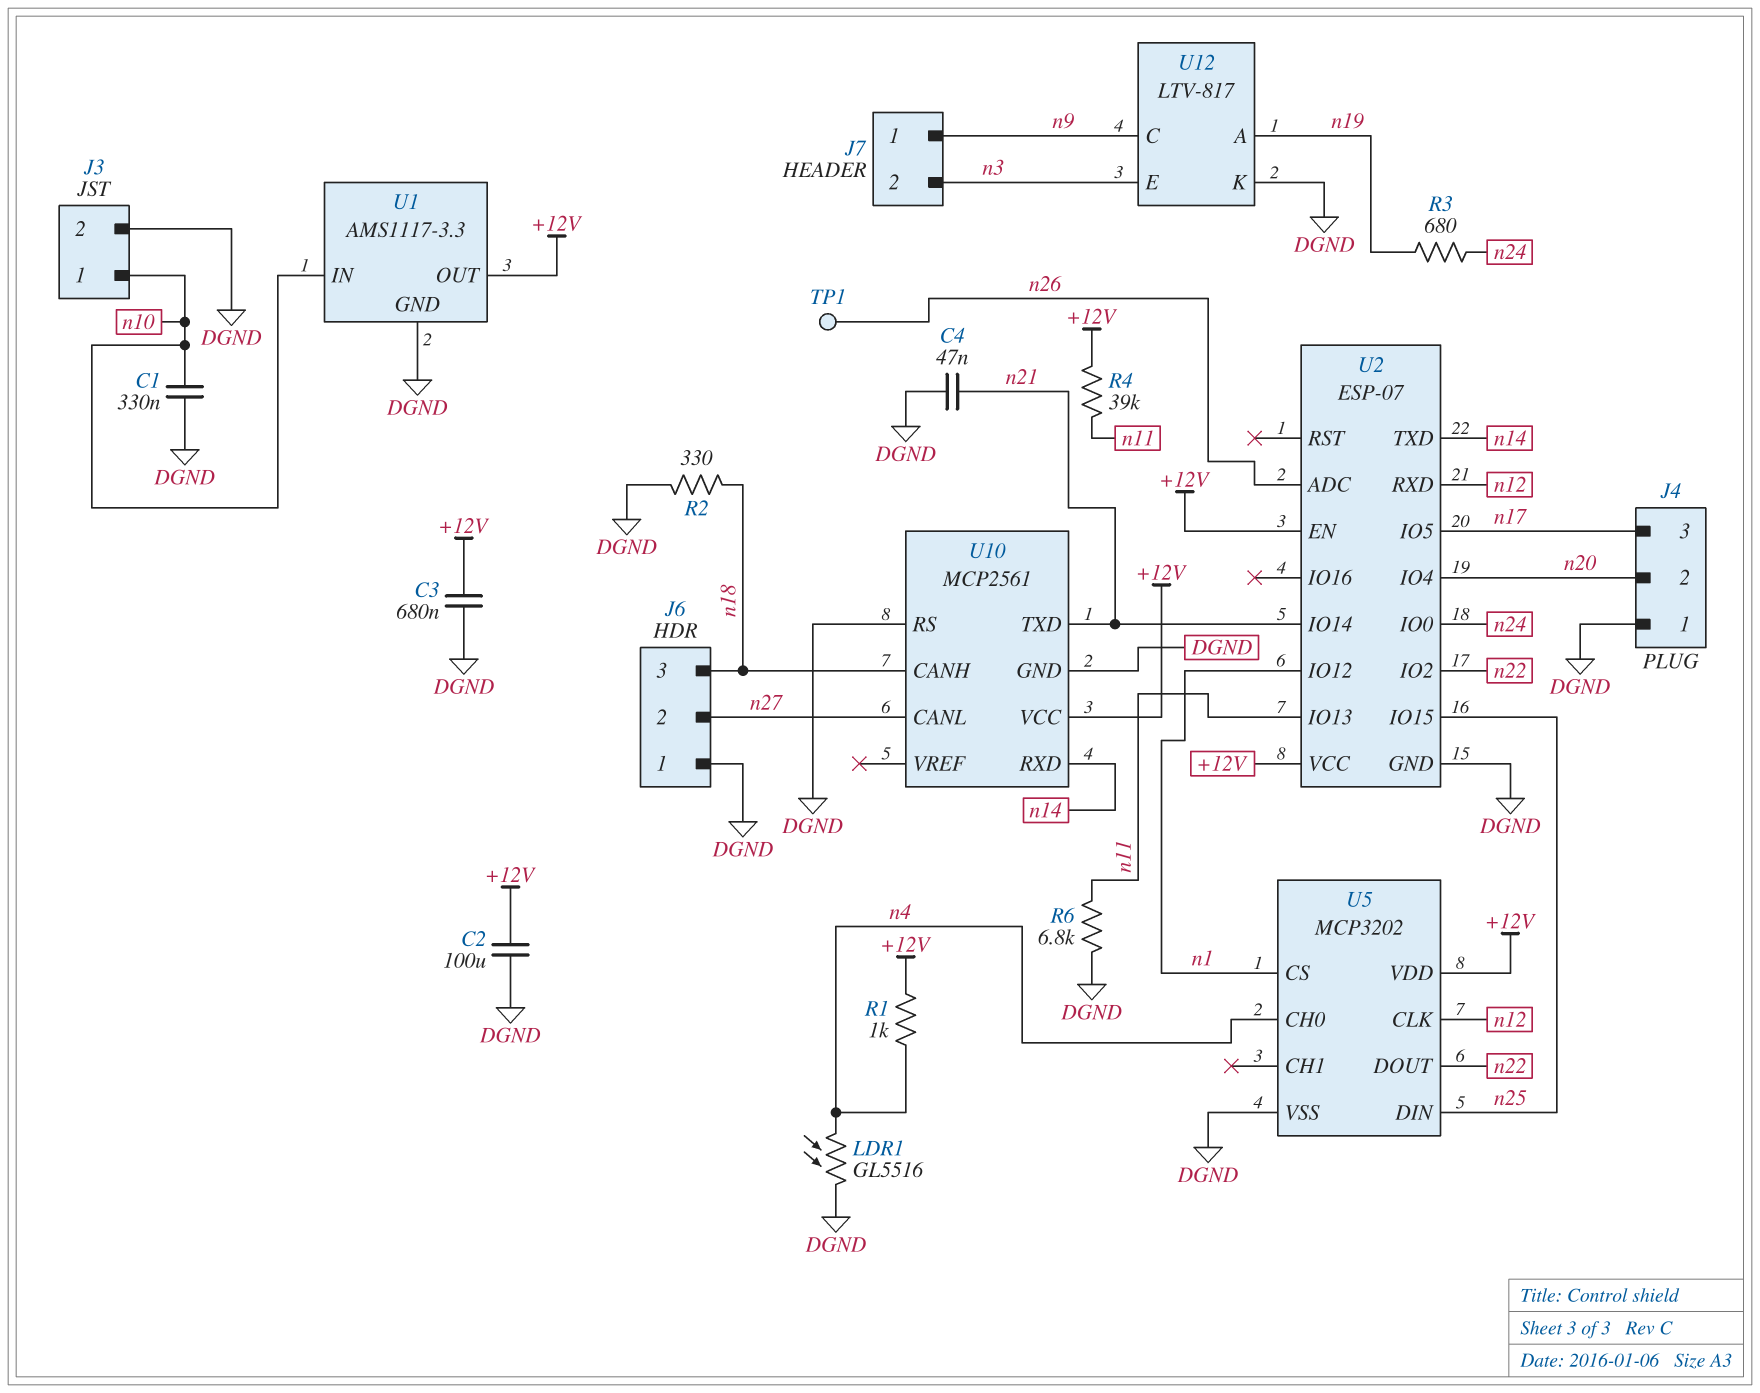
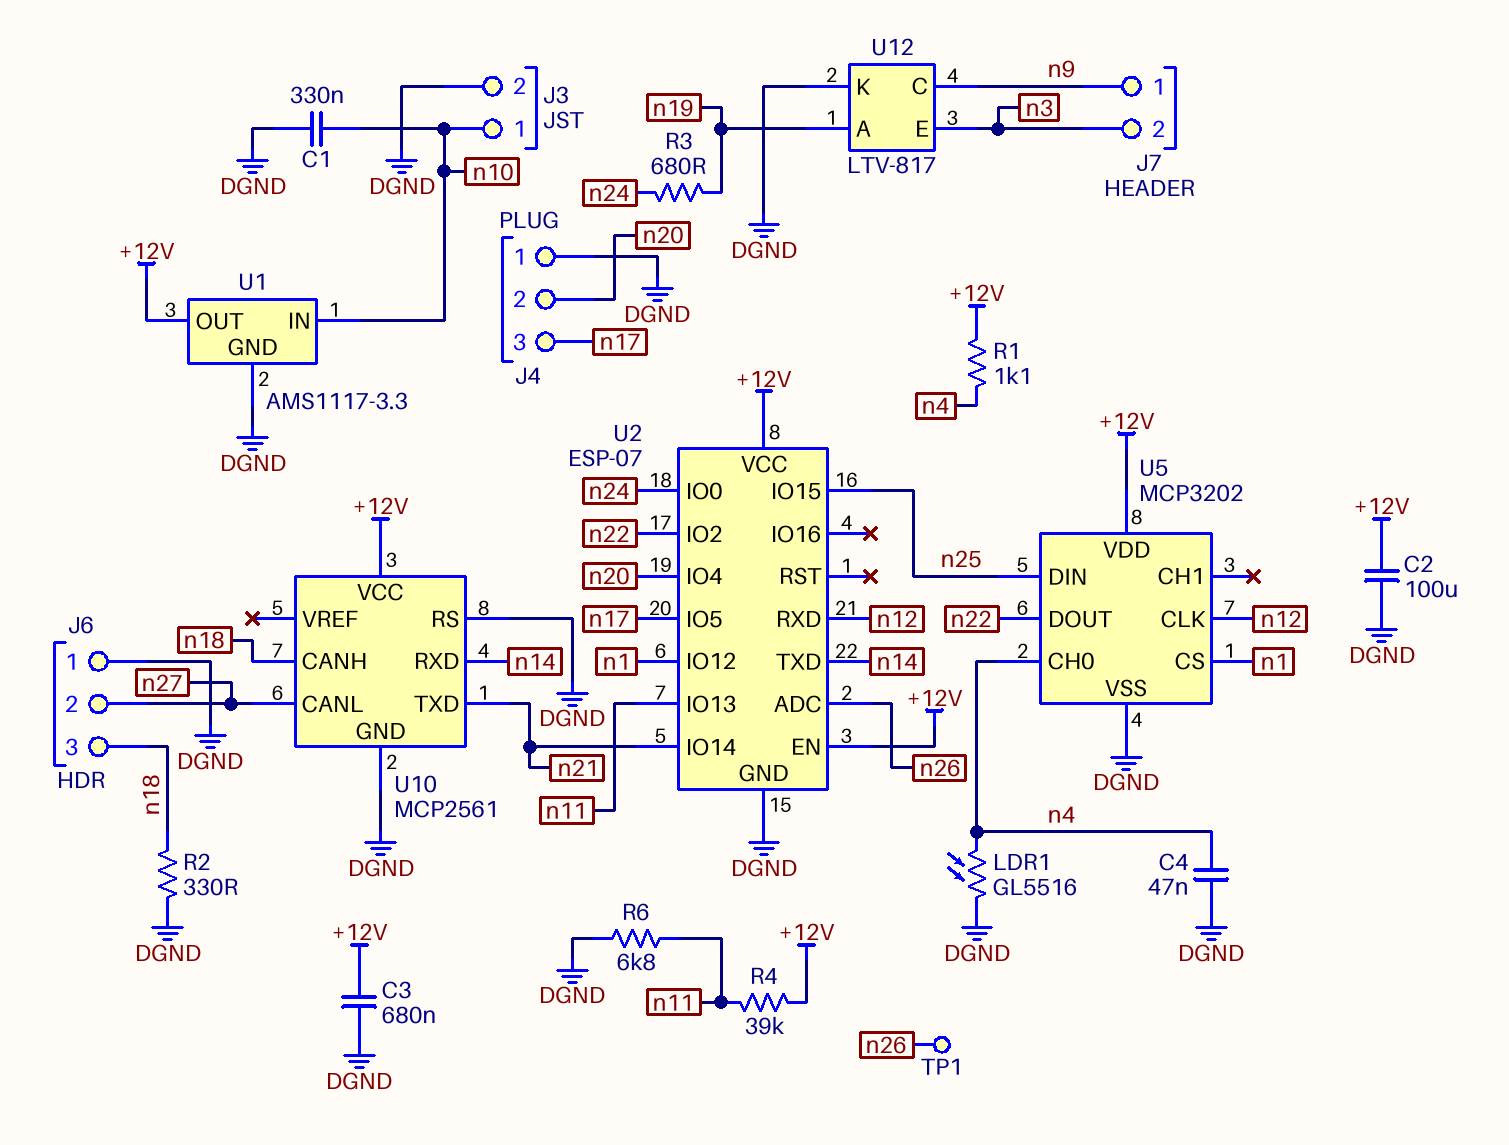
C4: 47nF (DGND, n21) -> 47nF (DGND, n4)
R1: 1k (+12V, n4) -> 1.1k (+12V, n4)

